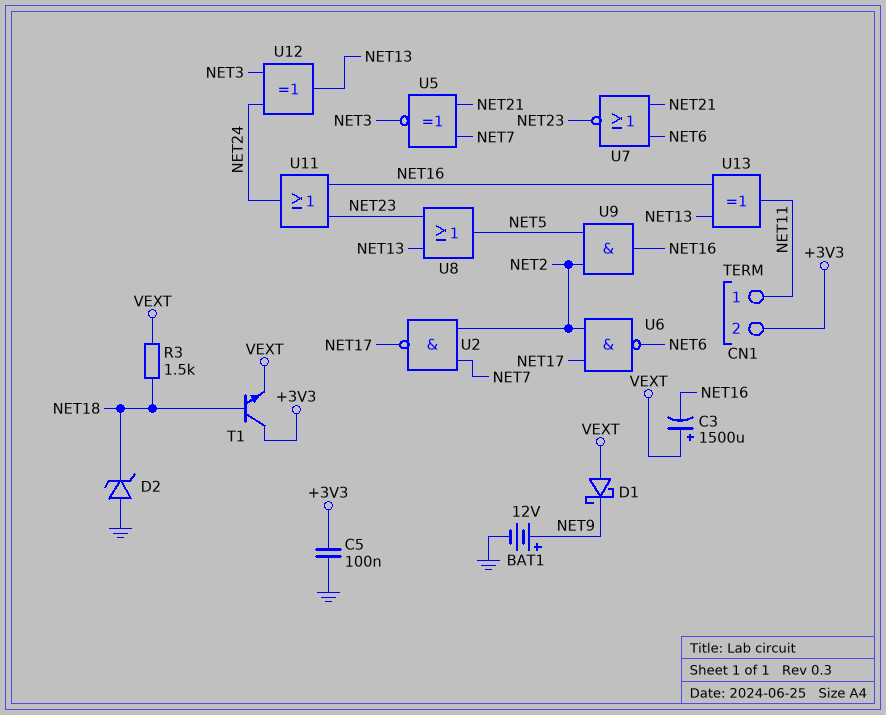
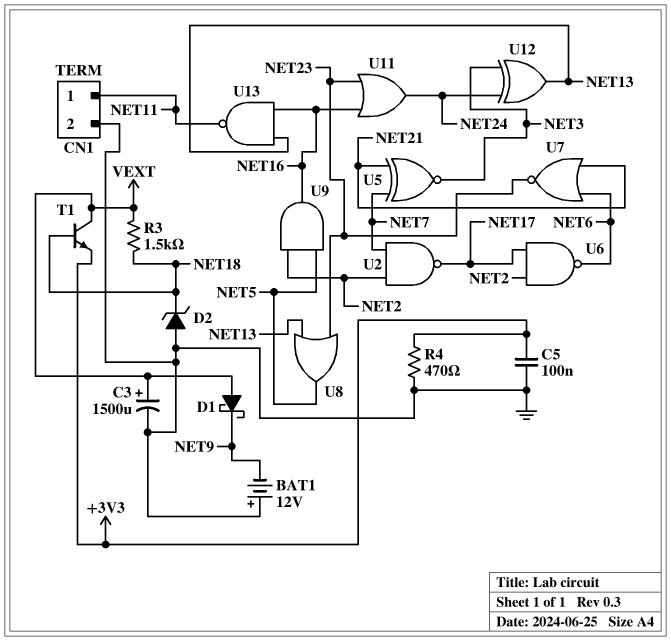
BAT1: 12V (plus NET9, minus GND) -> 12V (plus GND, minus NET9)
C3: 1500uF (plus VEXT, minus NET16) -> 1500uF (plus VEXT, minus GND)
CN1 pin 2: +3V3 -> GND
R4: none -> 470 (+3V3, GND)
T1: NPN (B NET18, C +3V3, E VEXT) -> NPN (B NET18, C VEXT, E +3V3)
U13: XOR (in NET13, in NET16, out NET11) -> NAND (in NET13, in NET16, out NET11)

